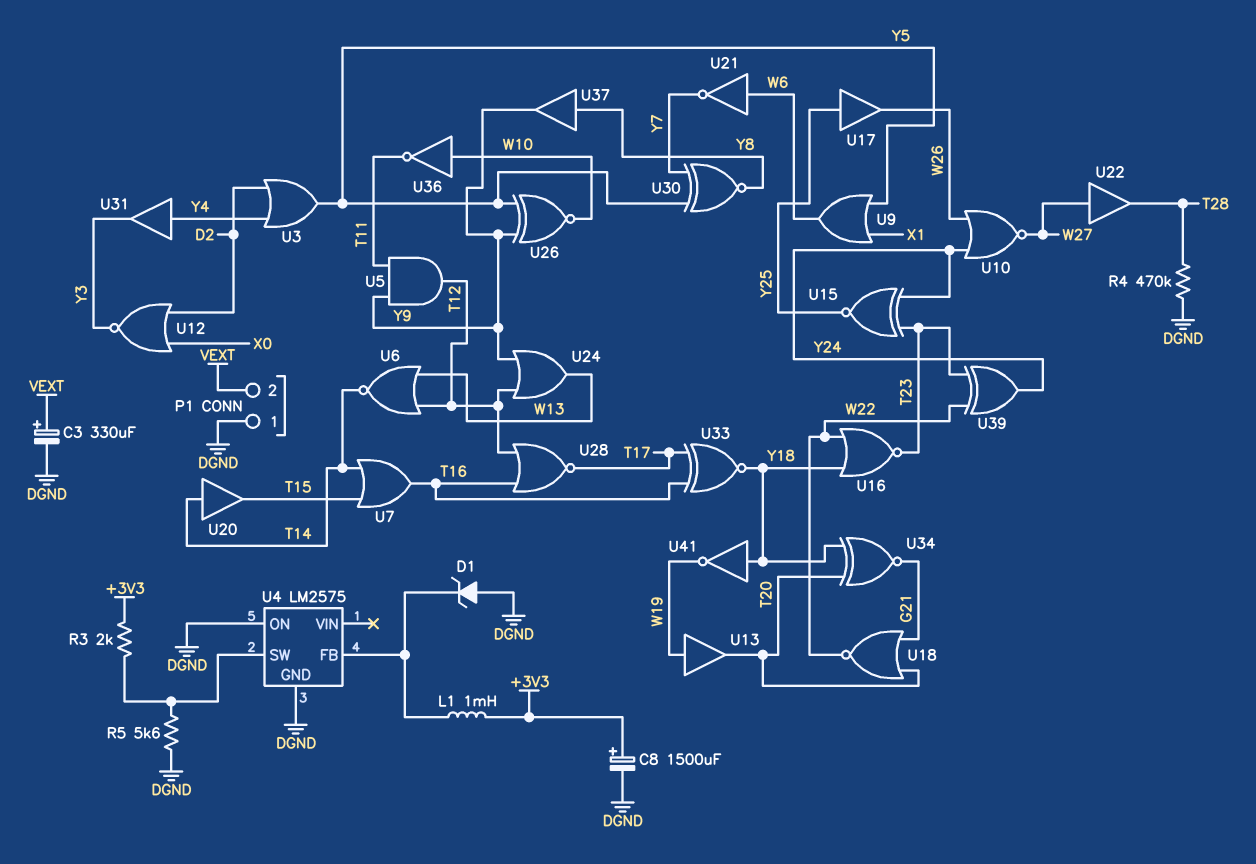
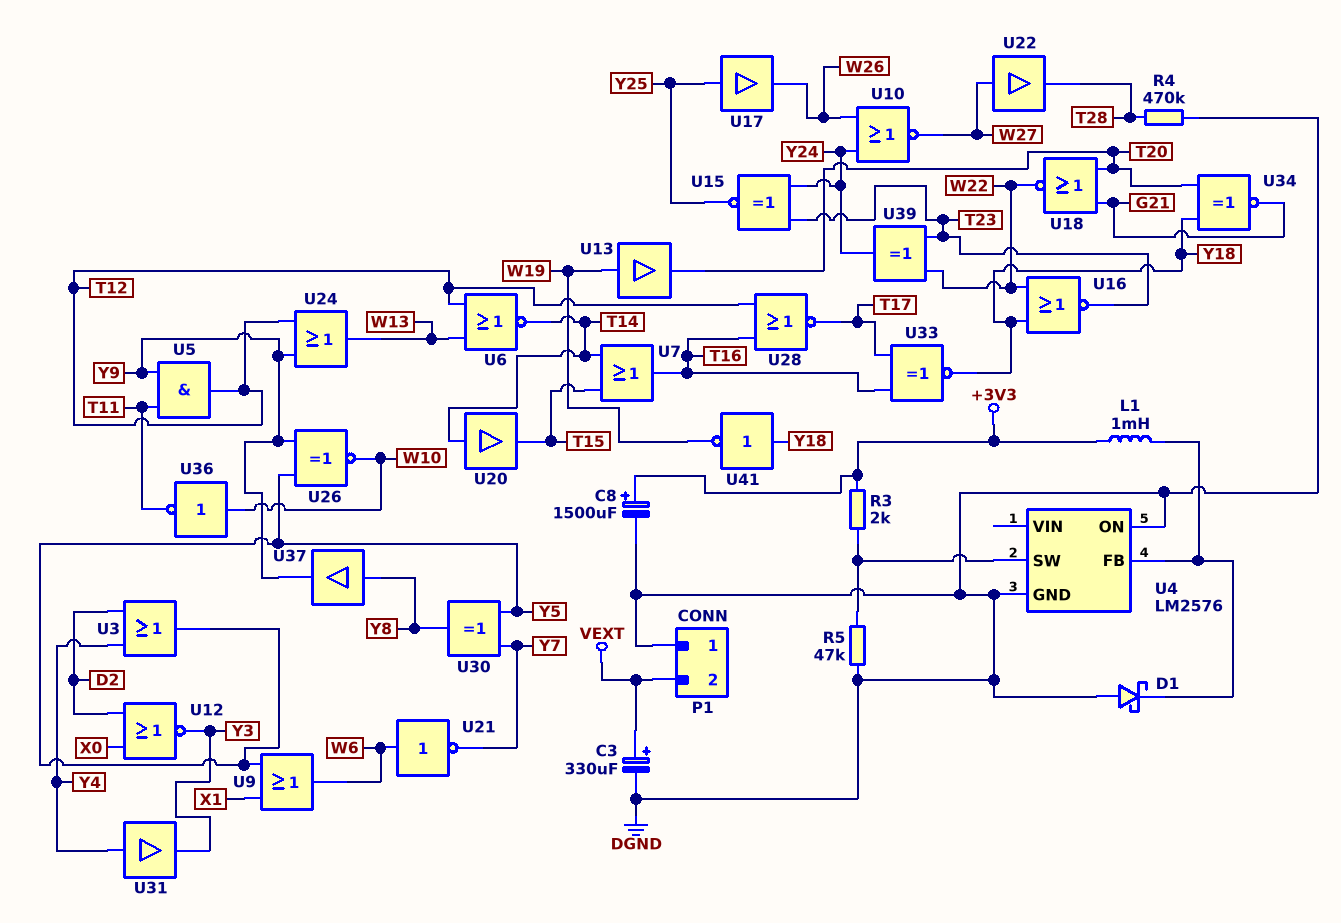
D1: zener (A DGND, K U4/FB) -> schottky (A DGND, K U4/FB)
R5: 5.6k (DGND, U4/SW) -> 47k (DGND, U4/SW)
U4: LM2575 -> LM2576
U30: XNOR (in Y5, in Y7, out Y8) -> XOR (in Y5, in Y7, out Y8)

